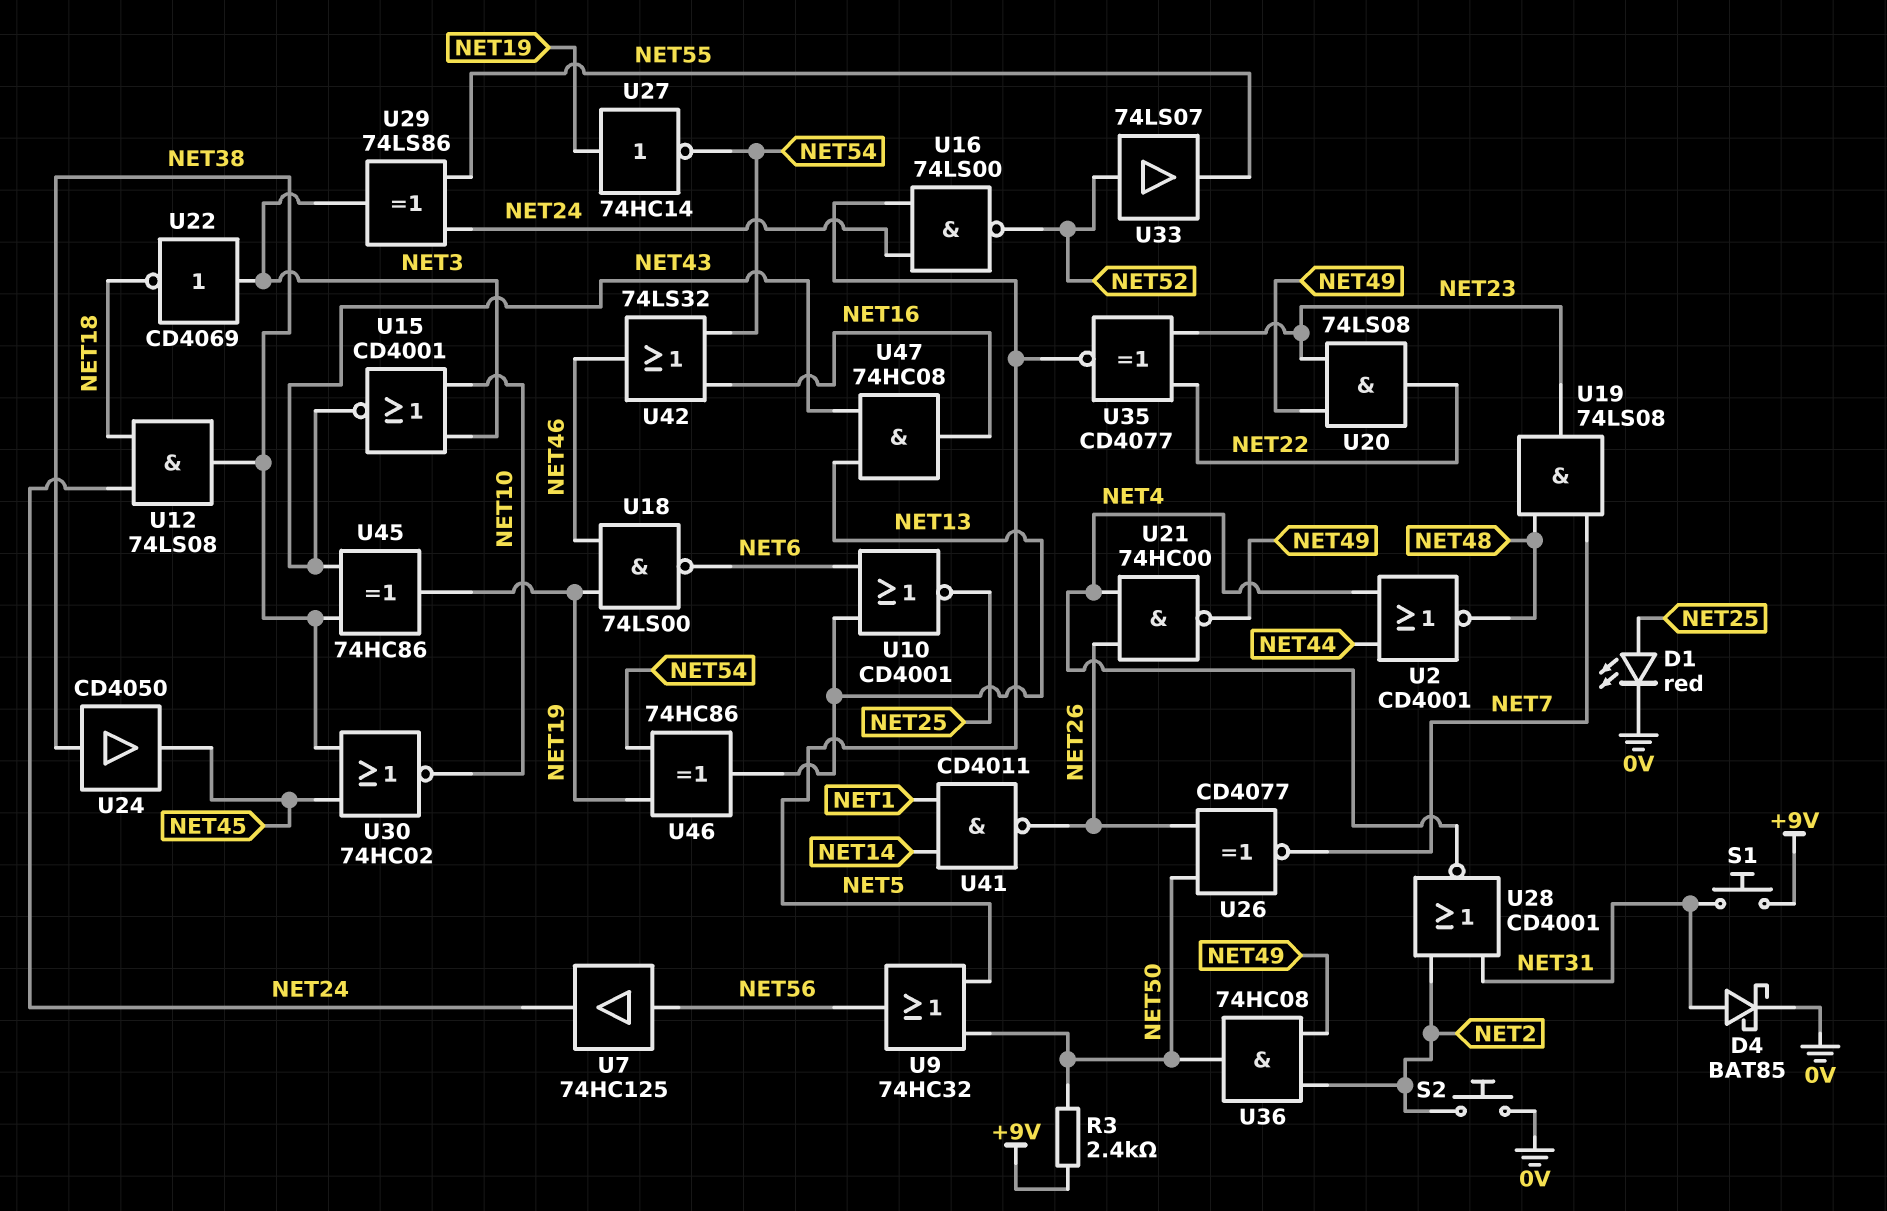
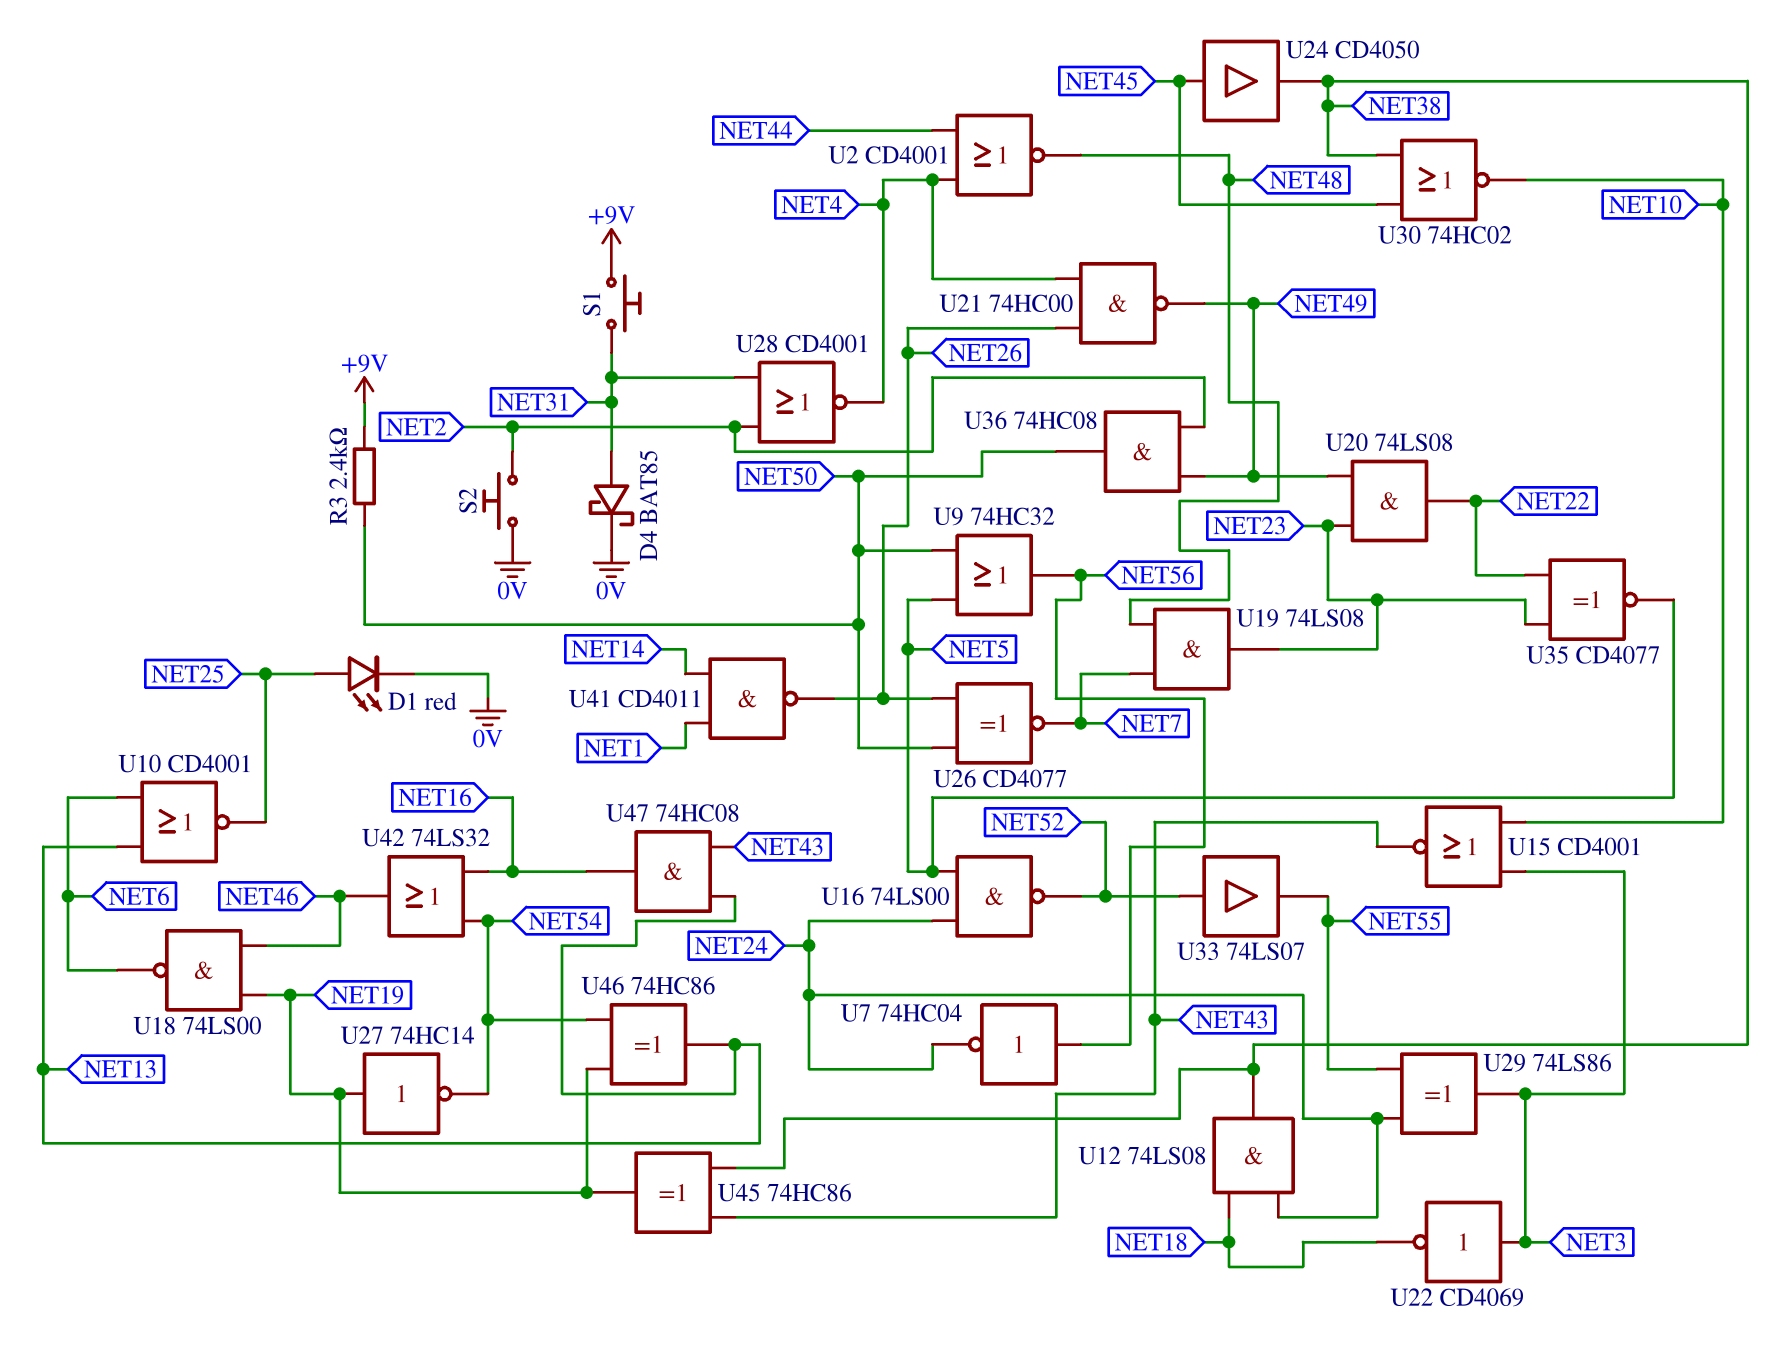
U7: buffer 74HC125 (in NET56, out NET24) -> NOT 74HC04 (in NET56, out NET24)
U24: buffer CD4050 (in NET38, out NET45) -> buffer CD4050 (in NET45, out NET38)

